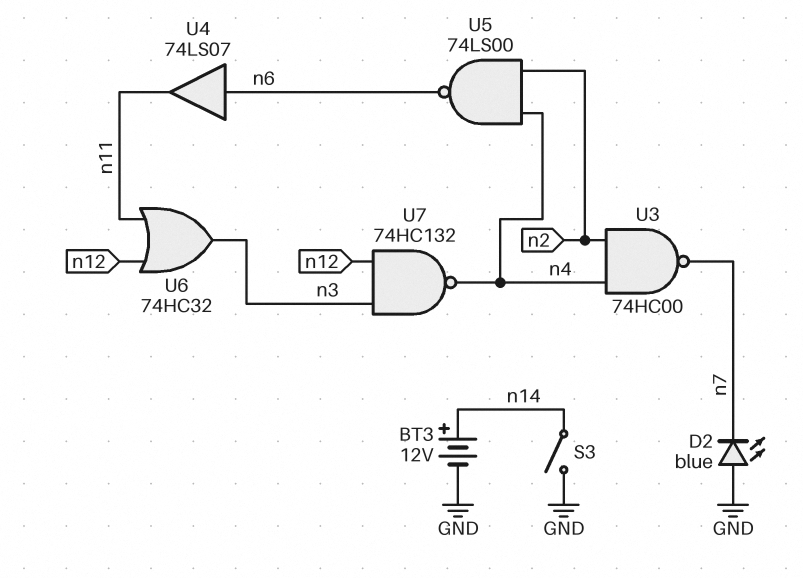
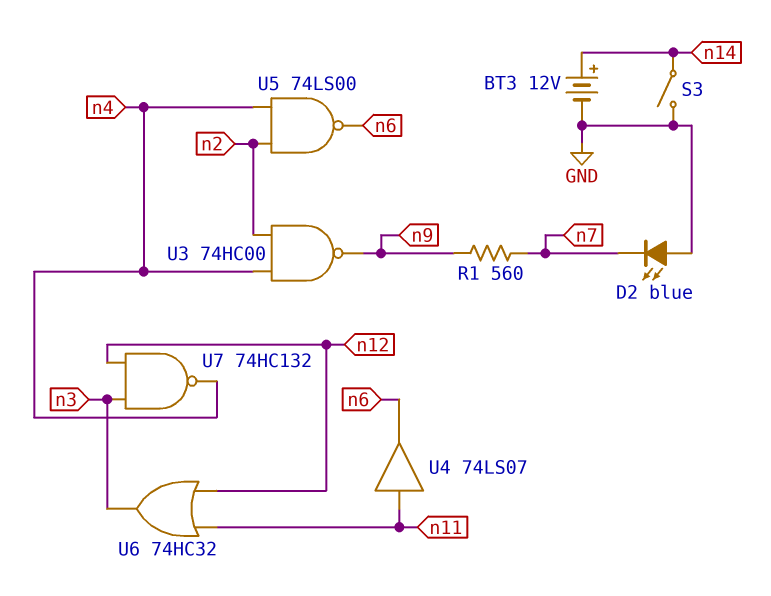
R1: none -> 560 (n7, n9)
U3: NAND 74HC00 (in n2, in n4, out n7) -> NAND 74HC00 (in n2, in n4, out n9)
U4: buffer 74LS07 (in n6, out n11) -> buffer 74LS07 (in n11, out n6)

